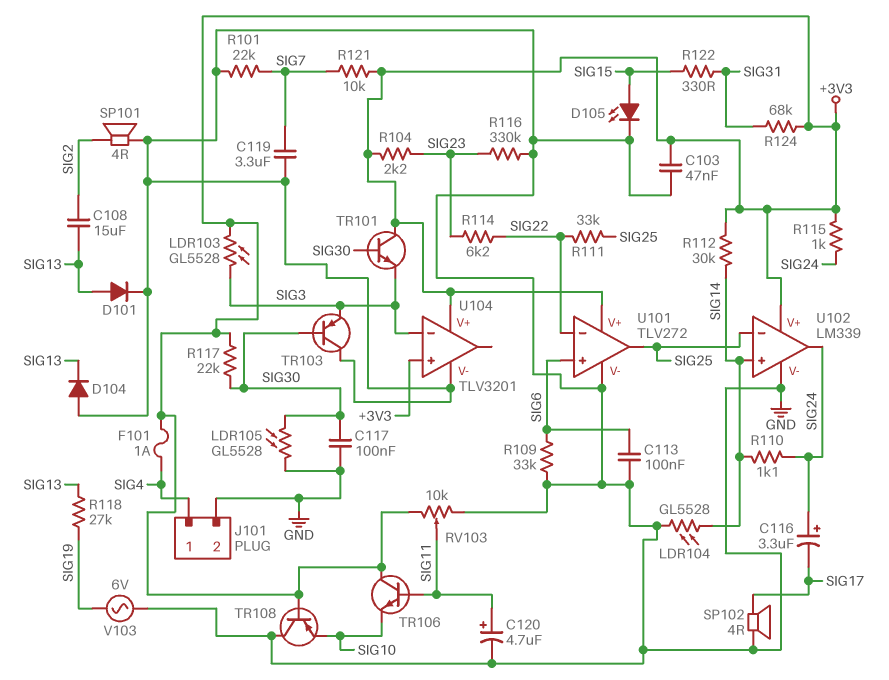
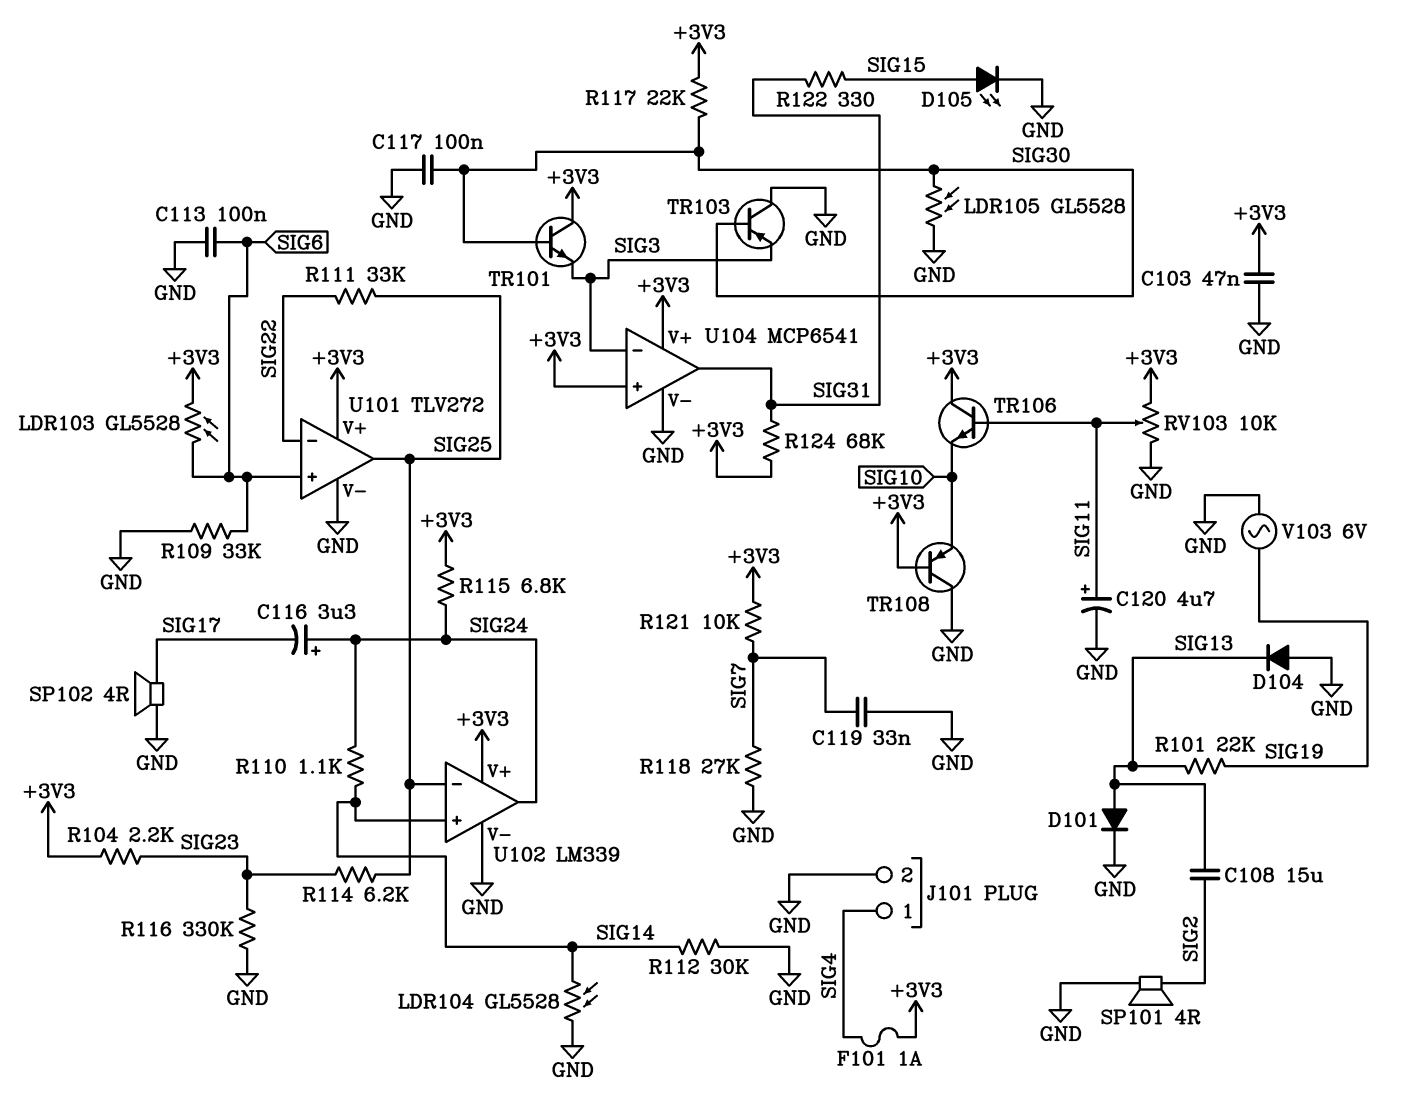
C119: 3.3uF (GND, SIG7) -> 33nF (GND, SIG7)
LDR103: GL5528 (+3V3, SIG3) -> GL5528 (+3V3, SIG6)
R101: 22k (GND, SIG7) -> 22k (SIG13, SIG19)
R112: 30k (+3V3, SIG14) -> 30k (GND, SIG14)
R114: 6.2k (SIG22, SIG23) -> 6.2k (SIG23, SIG25)
R115: 1k (+3V3, SIG24) -> 6.8k (+3V3, SIG24)
R118: 27k (SIG13, SIG19) -> 27k (GND, SIG7)
U104: TLV3201 -> MCP6541
U104 pin out: none -> SIG31

